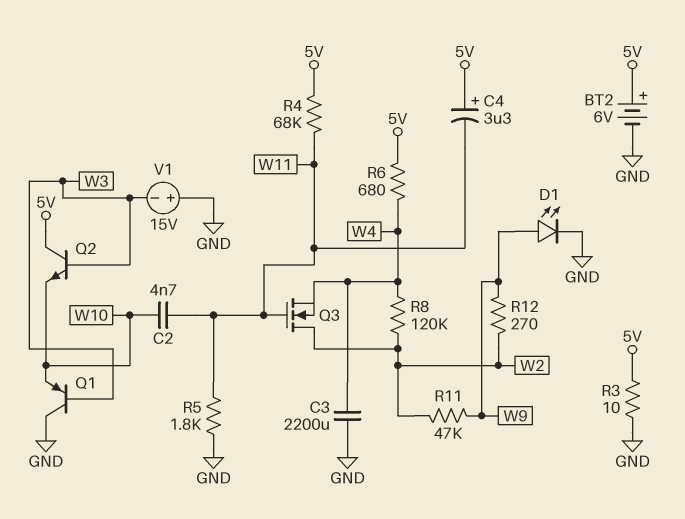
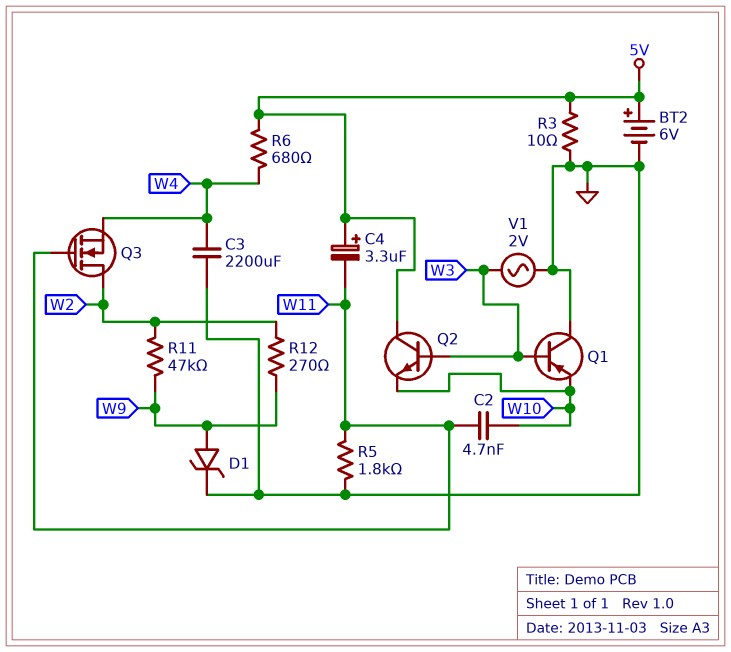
D1: LED (A W9, K GND) -> zener (A W9, K GND)
R4: 68k (5V, W11) -> none
R8: 120k (W2, W4) -> none
V1: 15V (plus GND, minus W3) -> AC 2V (GND, W3)

